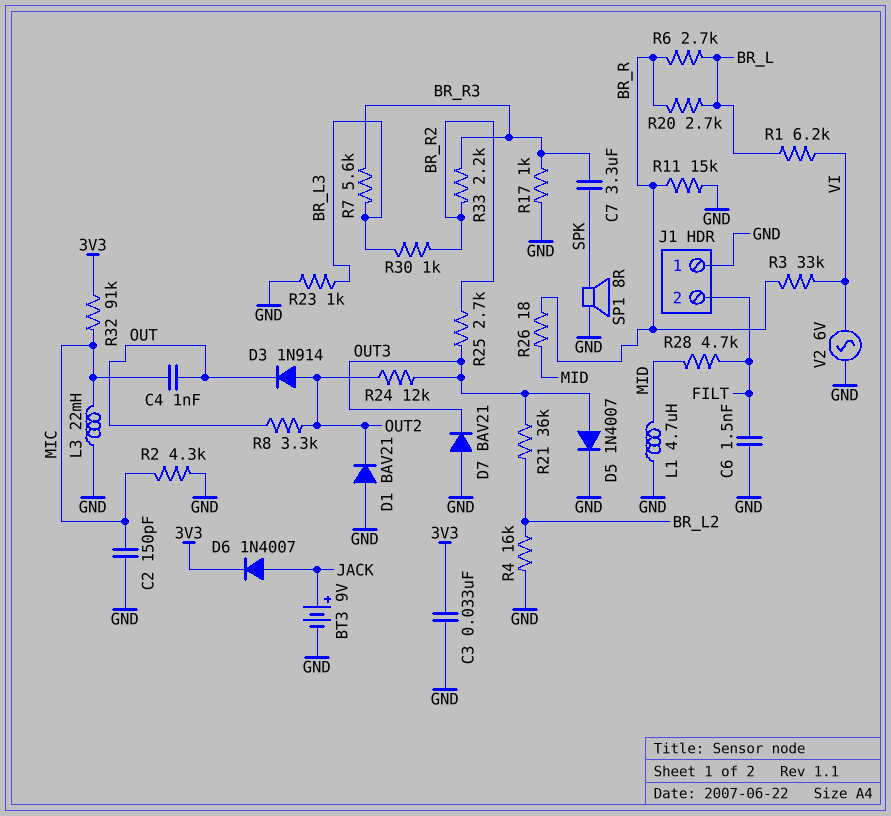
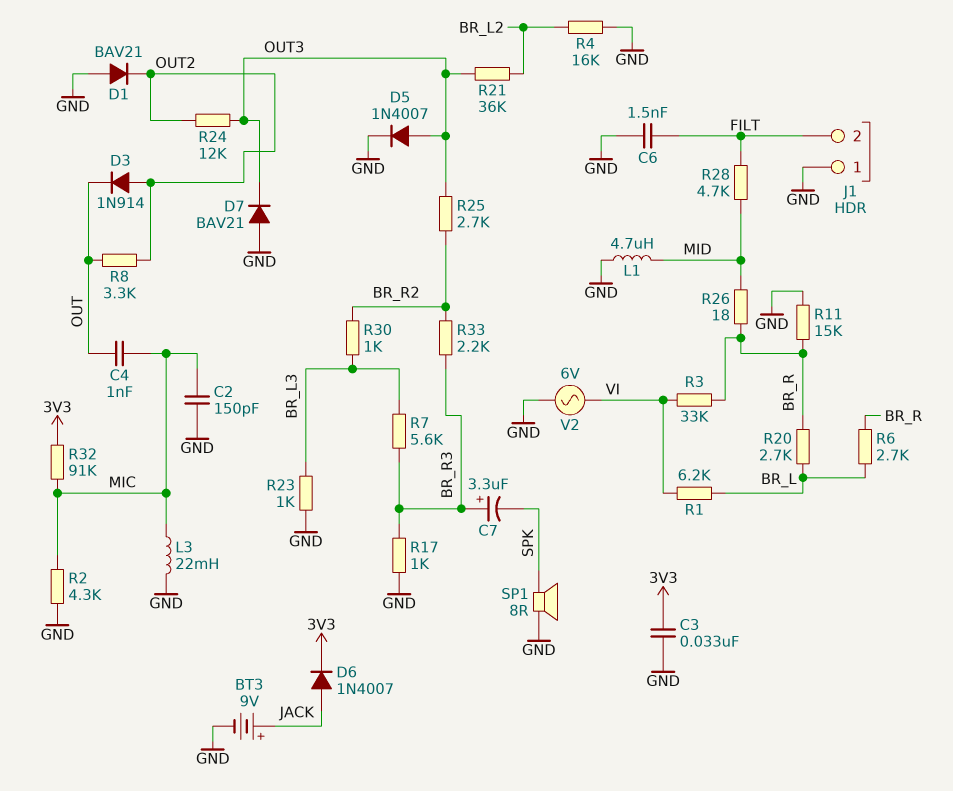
C7: 3.3uF (BR_R3, SPK) -> 3.3uF (plus BR_R3, minus SPK)

